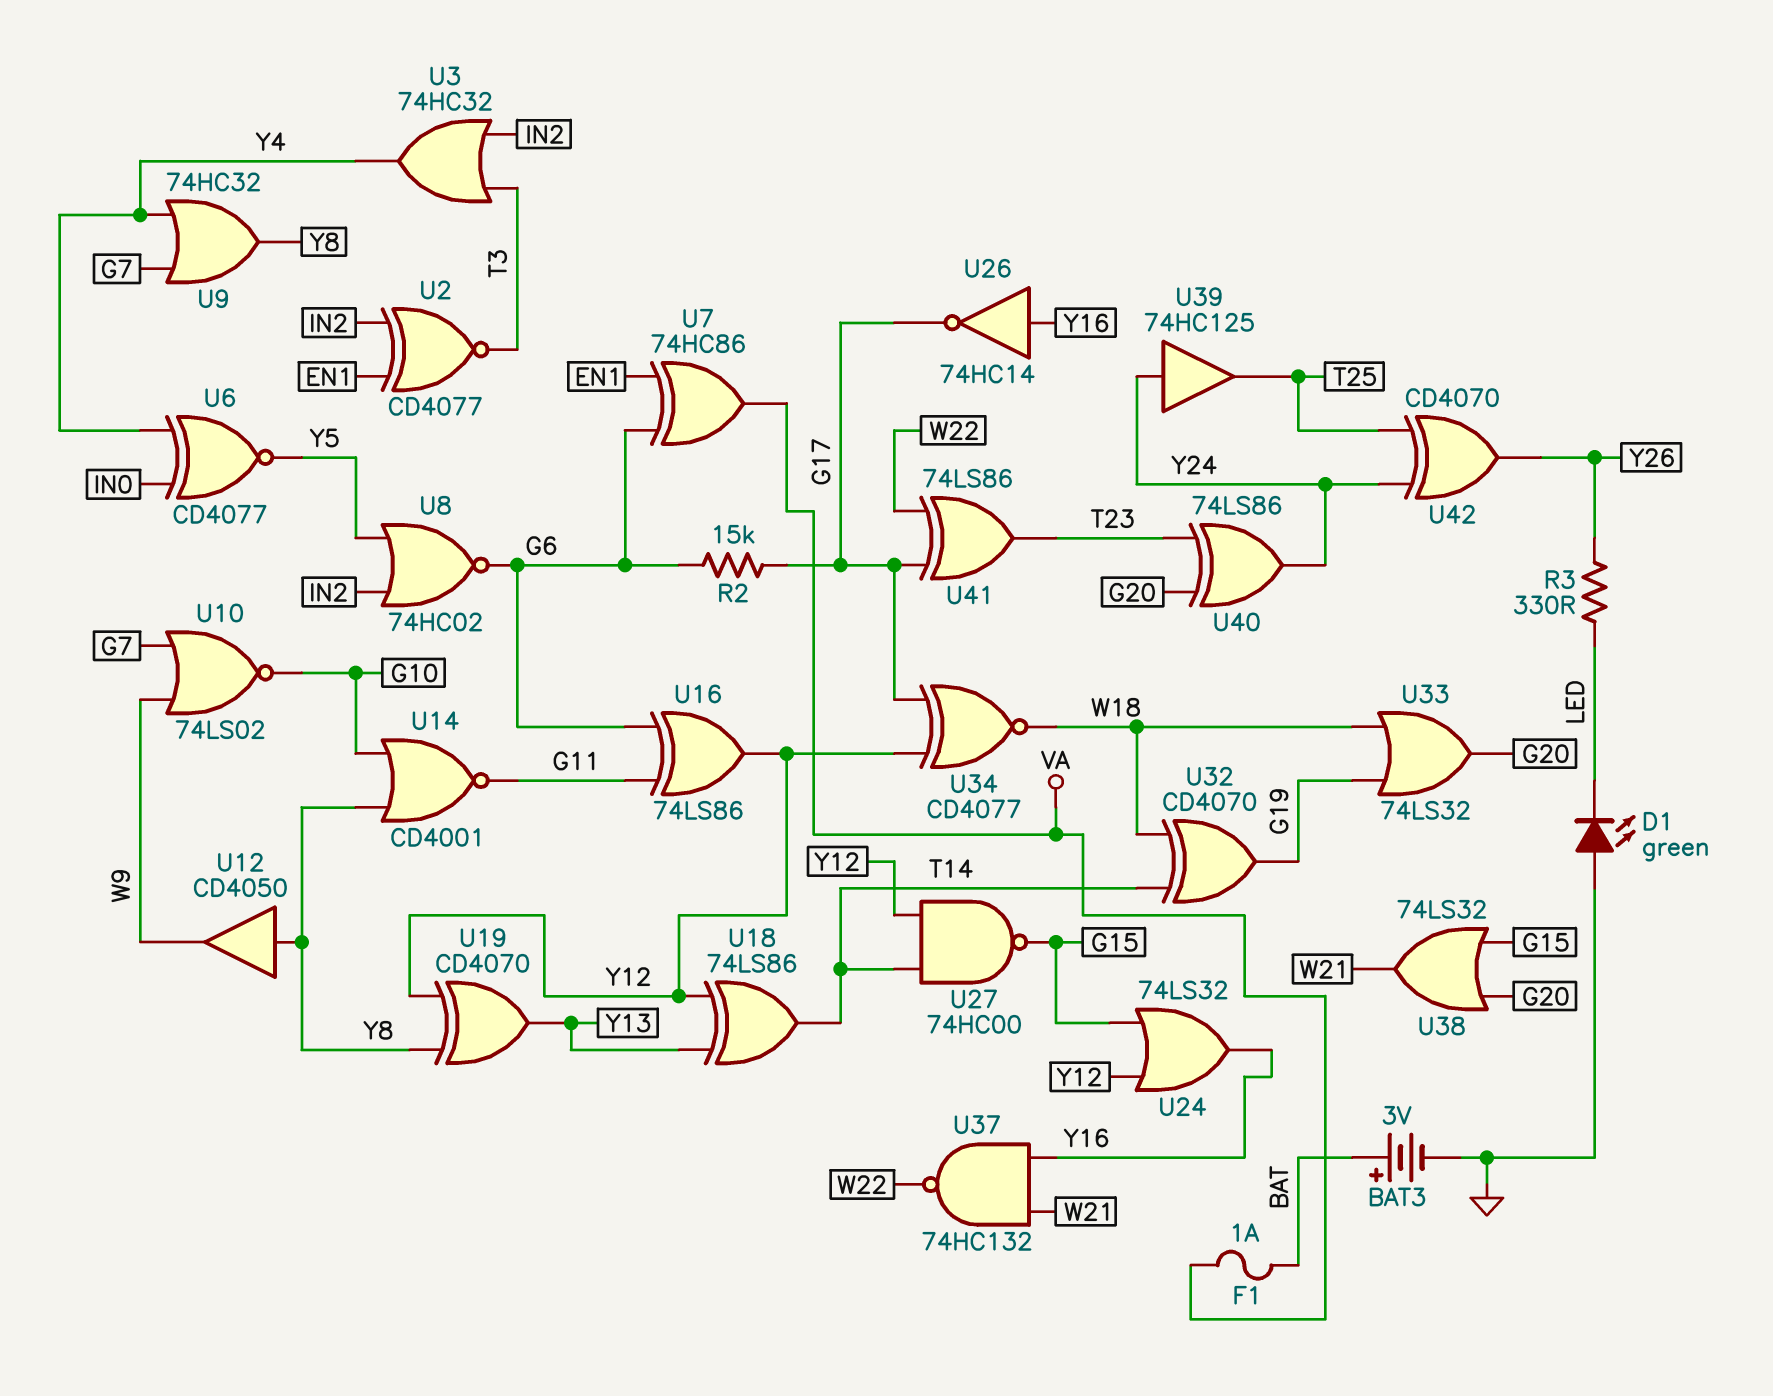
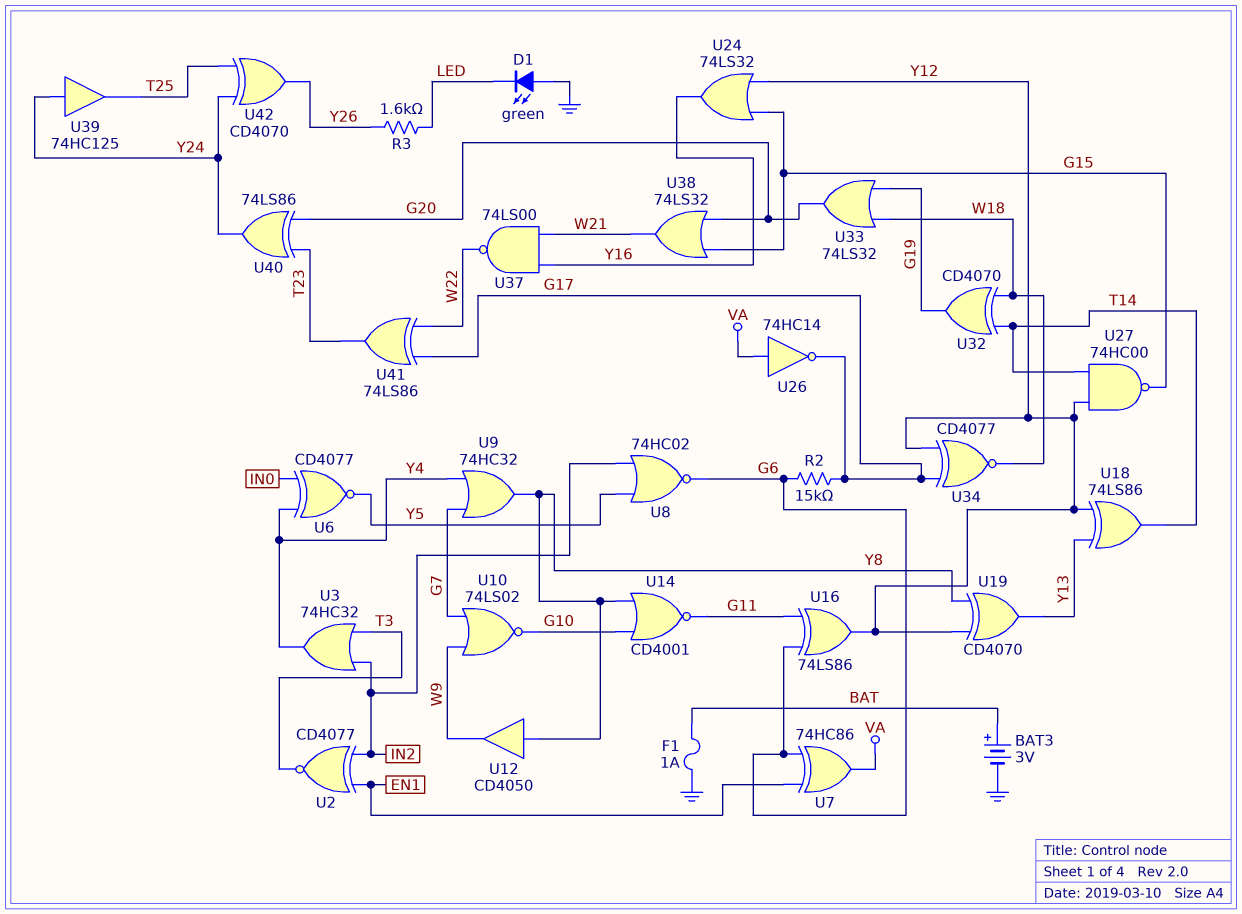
F1: 1A (BAT, VA) -> 1A (BAT, GND)
R3: 330 (LED, Y26) -> 1.6k (LED, Y26)
U26: NOT 74HC14 (in Y16, out G17) -> NOT 74HC14 (in VA, out G17)
U37: NAND 74HC132 (in W21, in Y16, out W22) -> NAND 74LS00 (in W21, in Y16, out W22)

